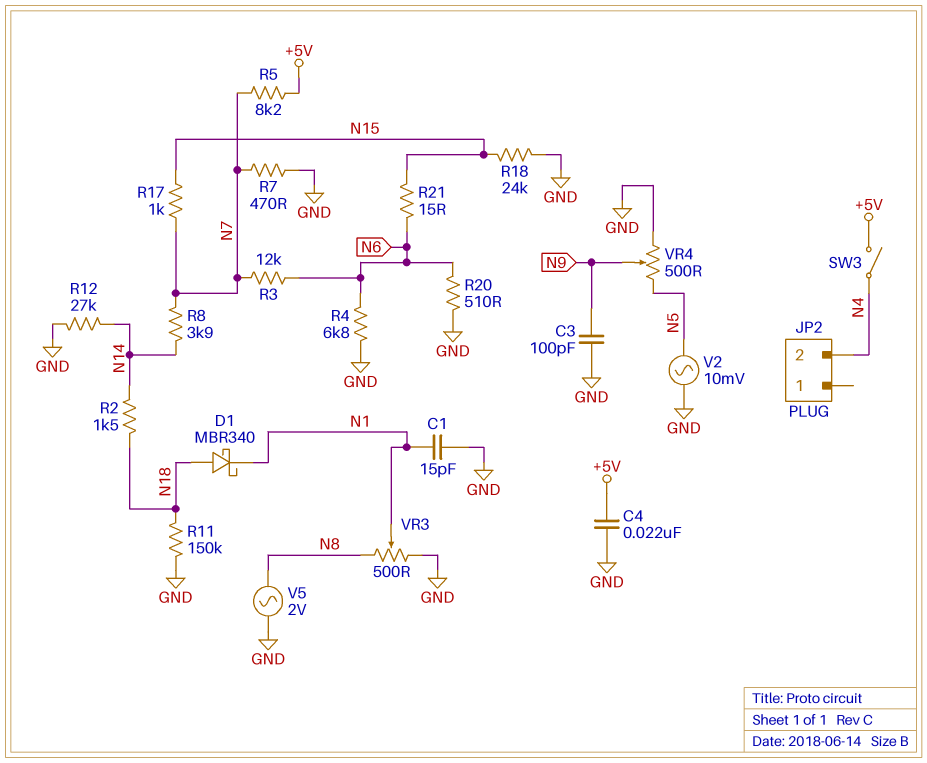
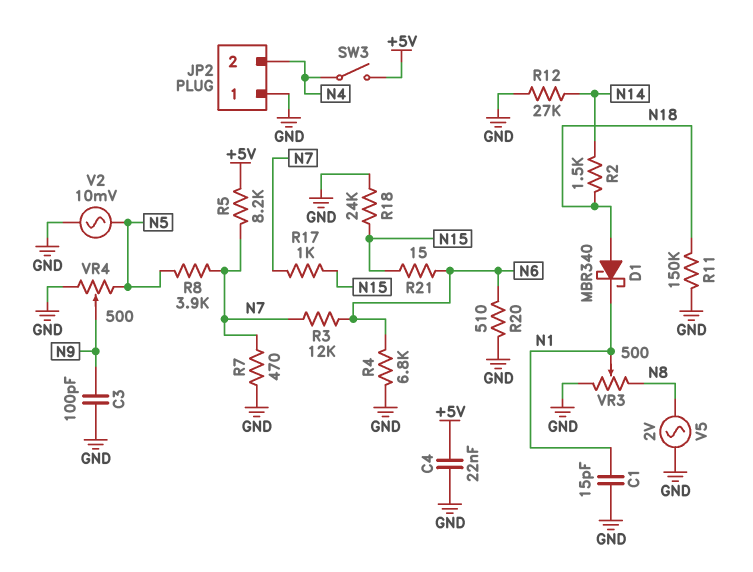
JP2 pin 1: none -> GND
R8: 3.9k (N7, N14) -> 3.9k (N5, N7)

